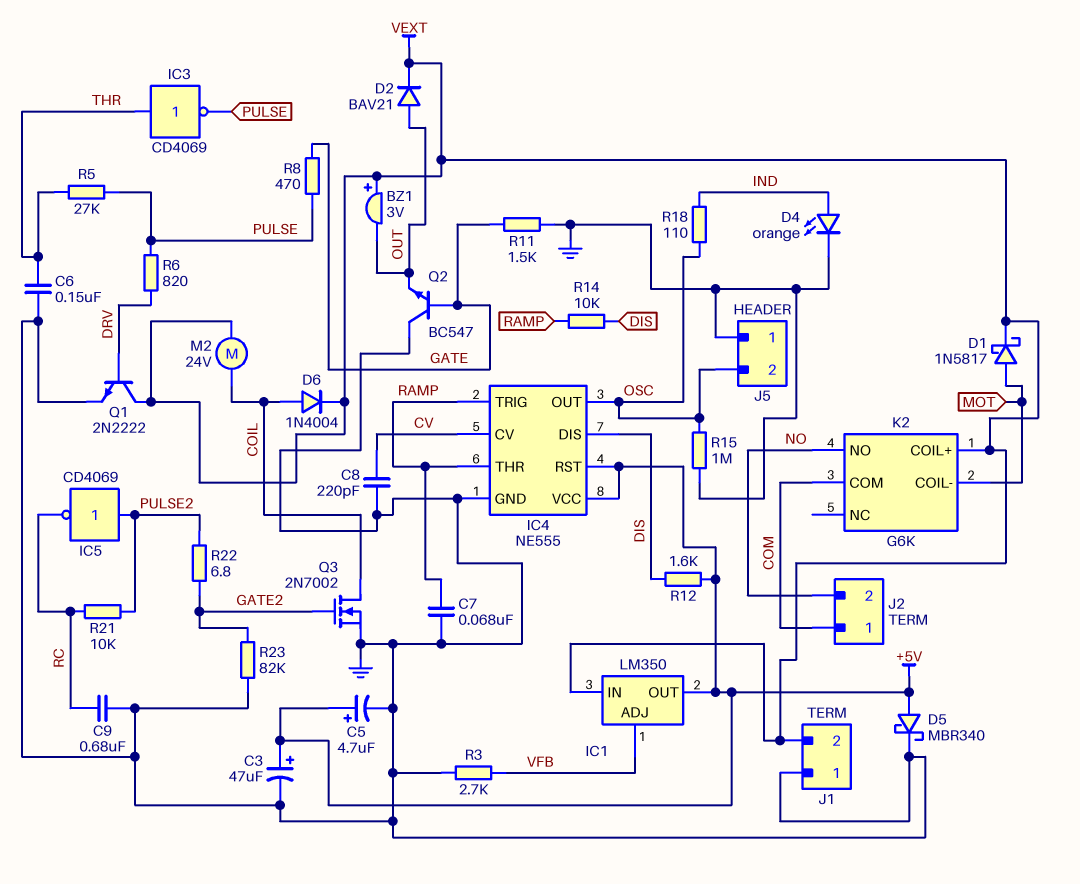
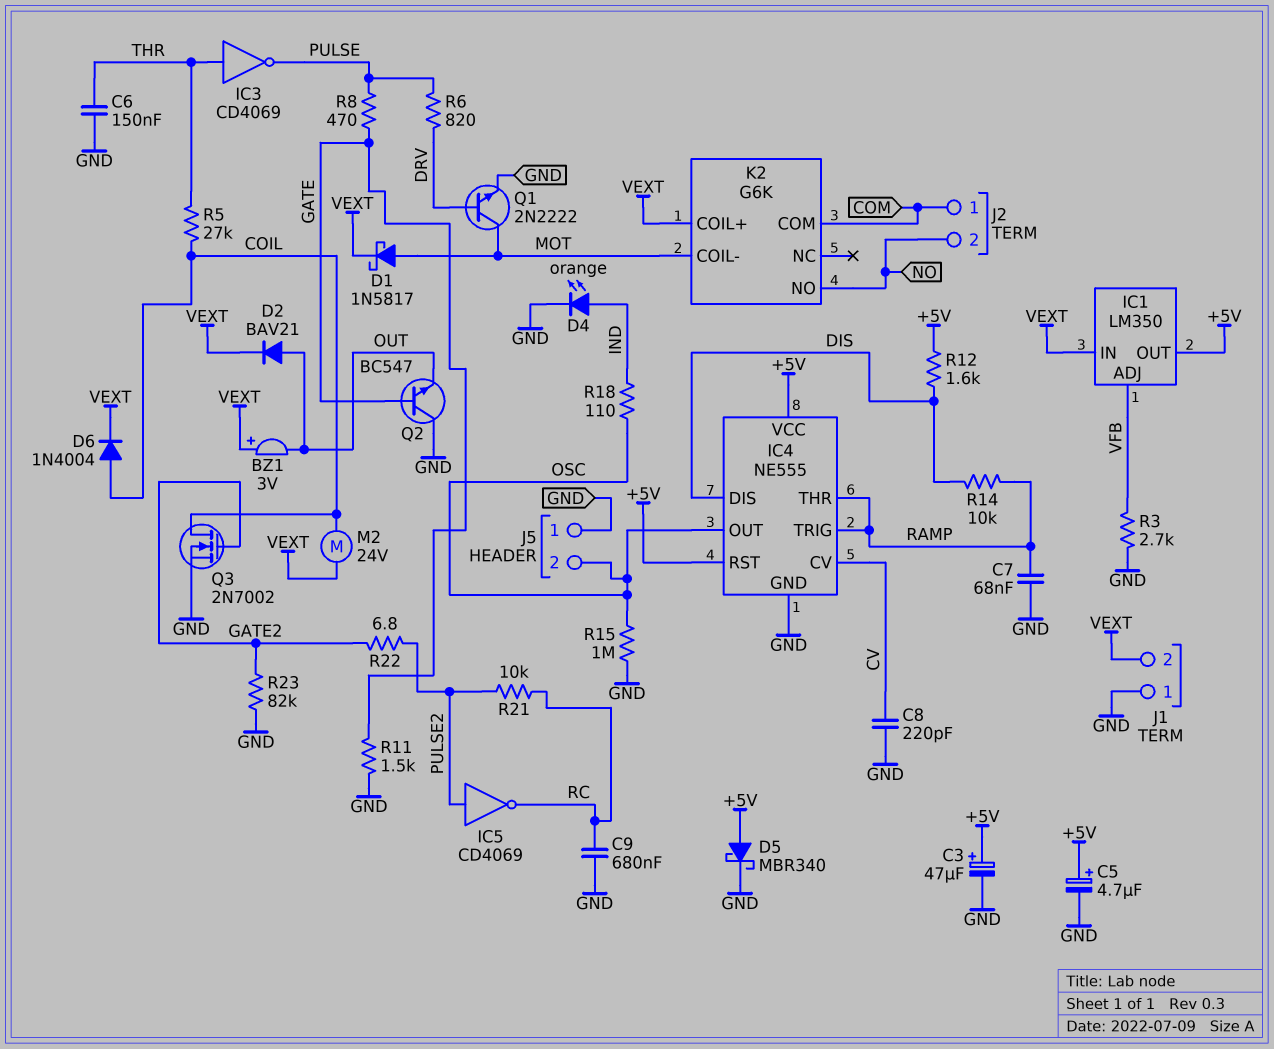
Q1: NPN 2N2222 (B DRV, C VEXT, E GND) -> NPN 2N2222 (B DRV, C MOT, E GND)
R5: 27k (PULSE, THR) -> 27k (COIL, THR)

